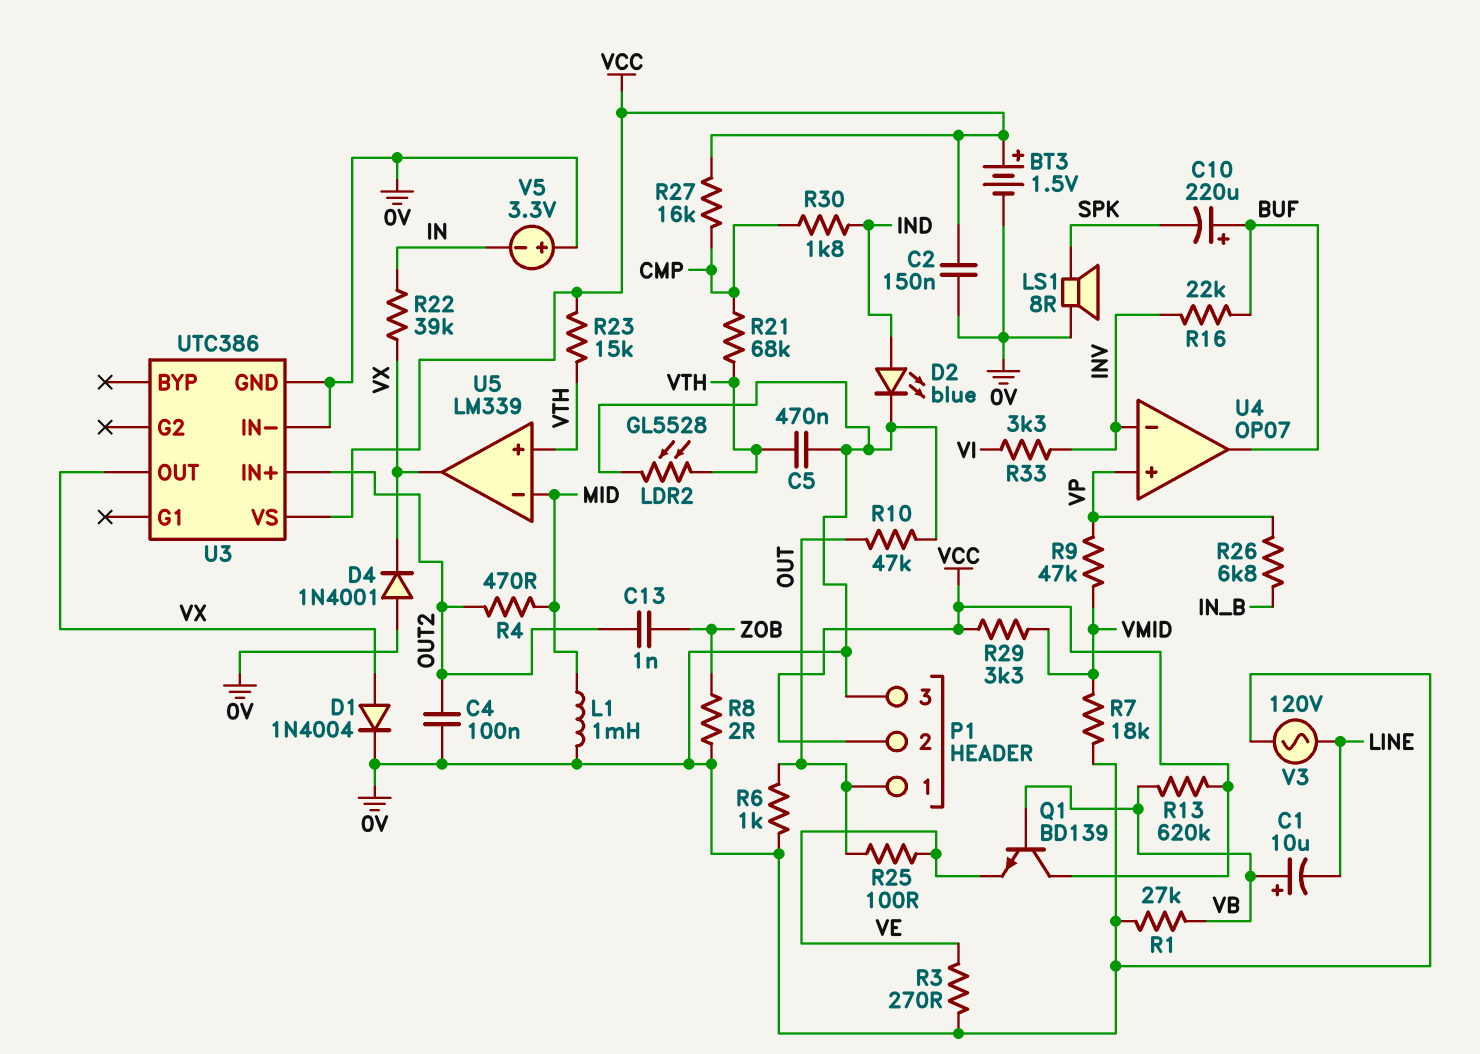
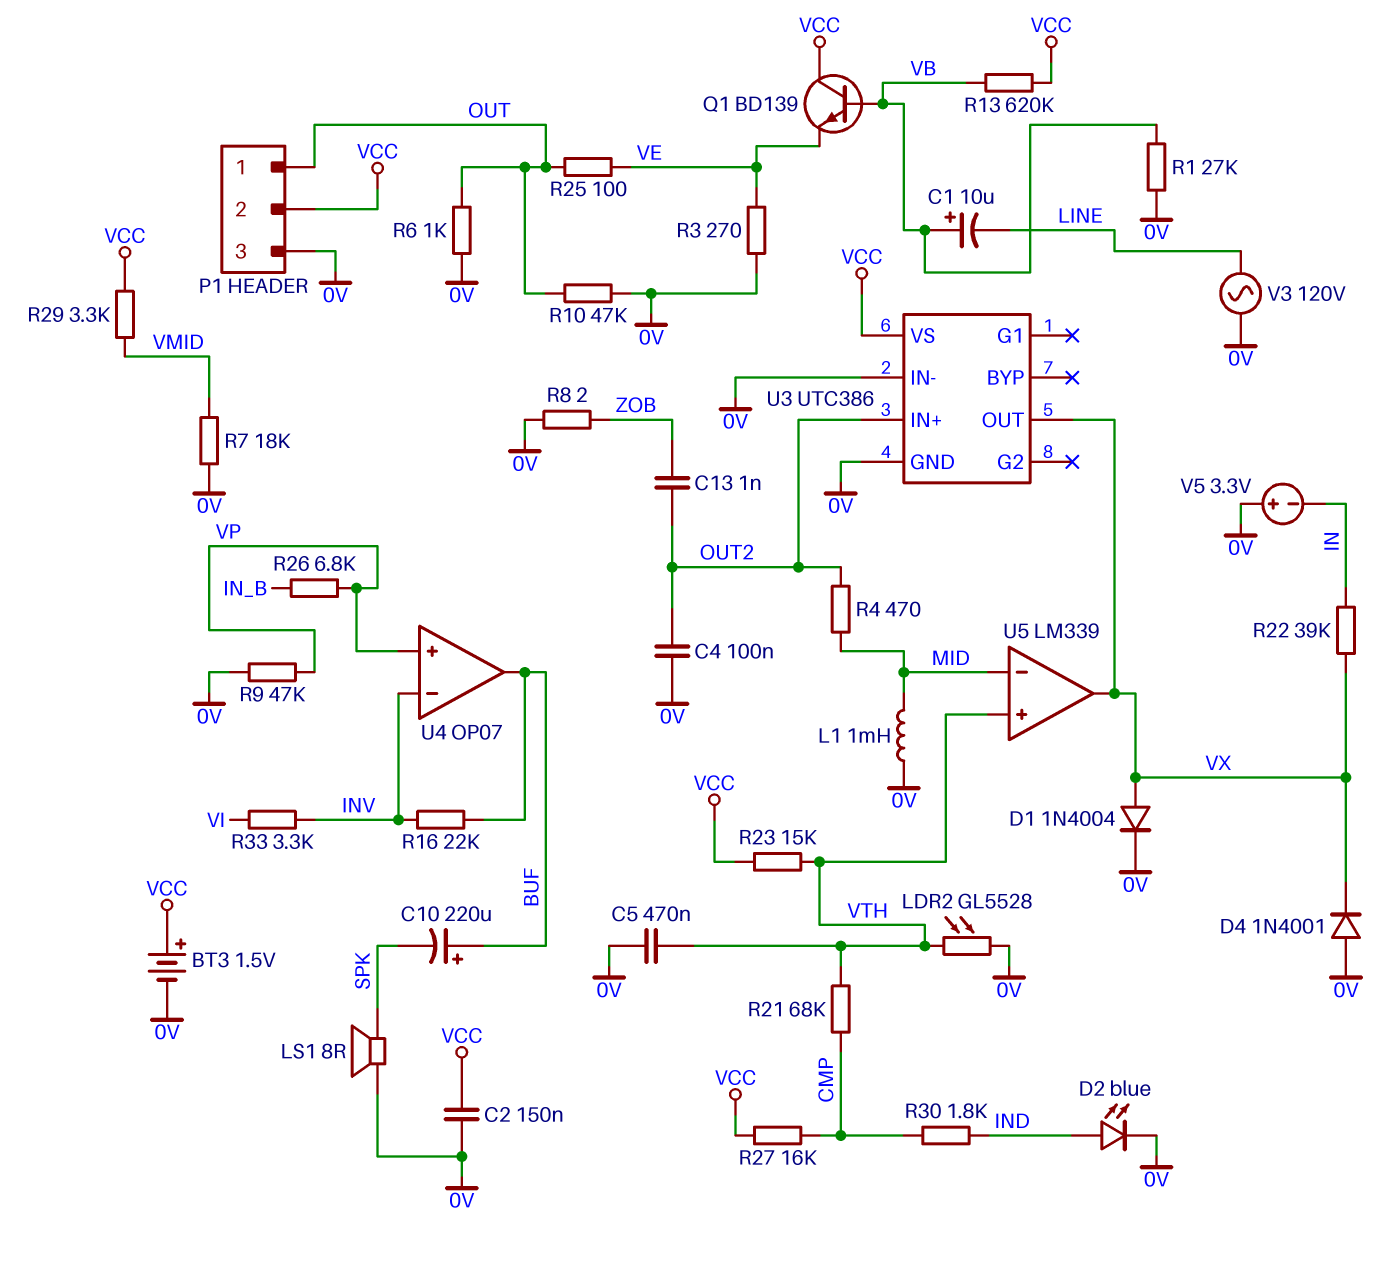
R9: 47k (VMID, VP) -> 47k (0V, VP)

